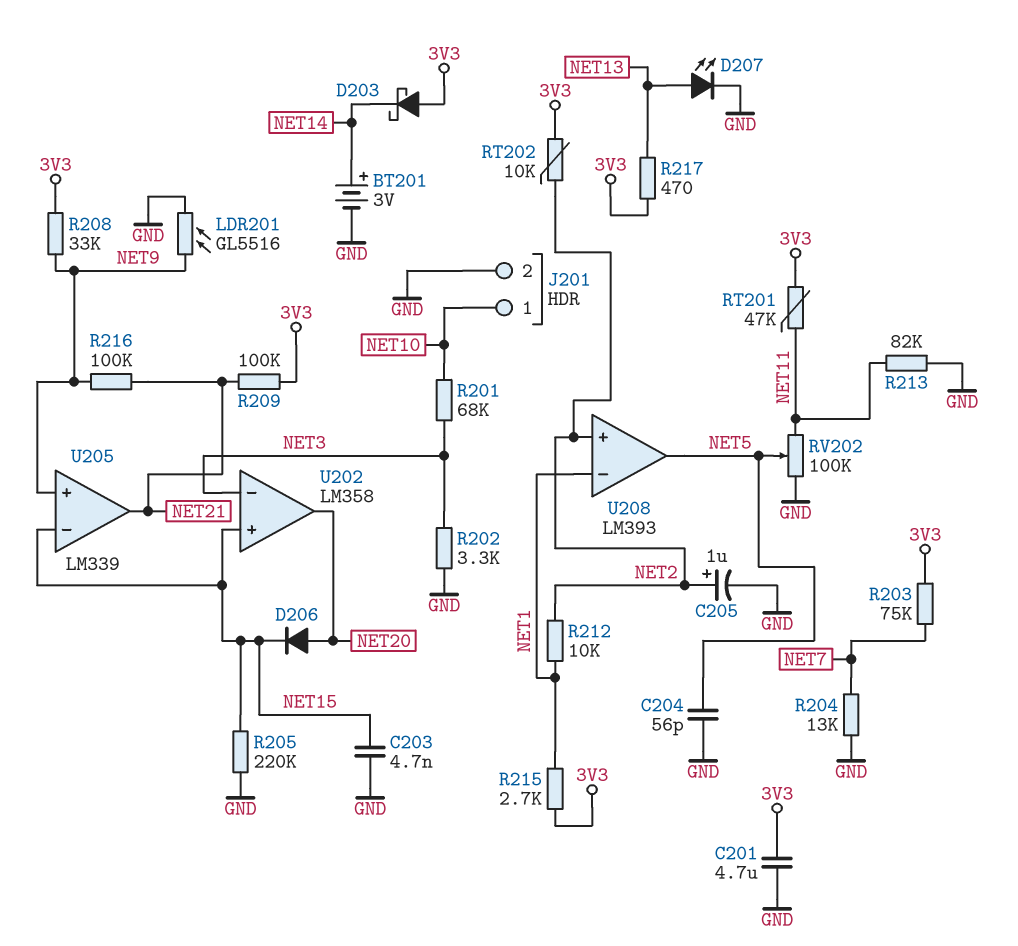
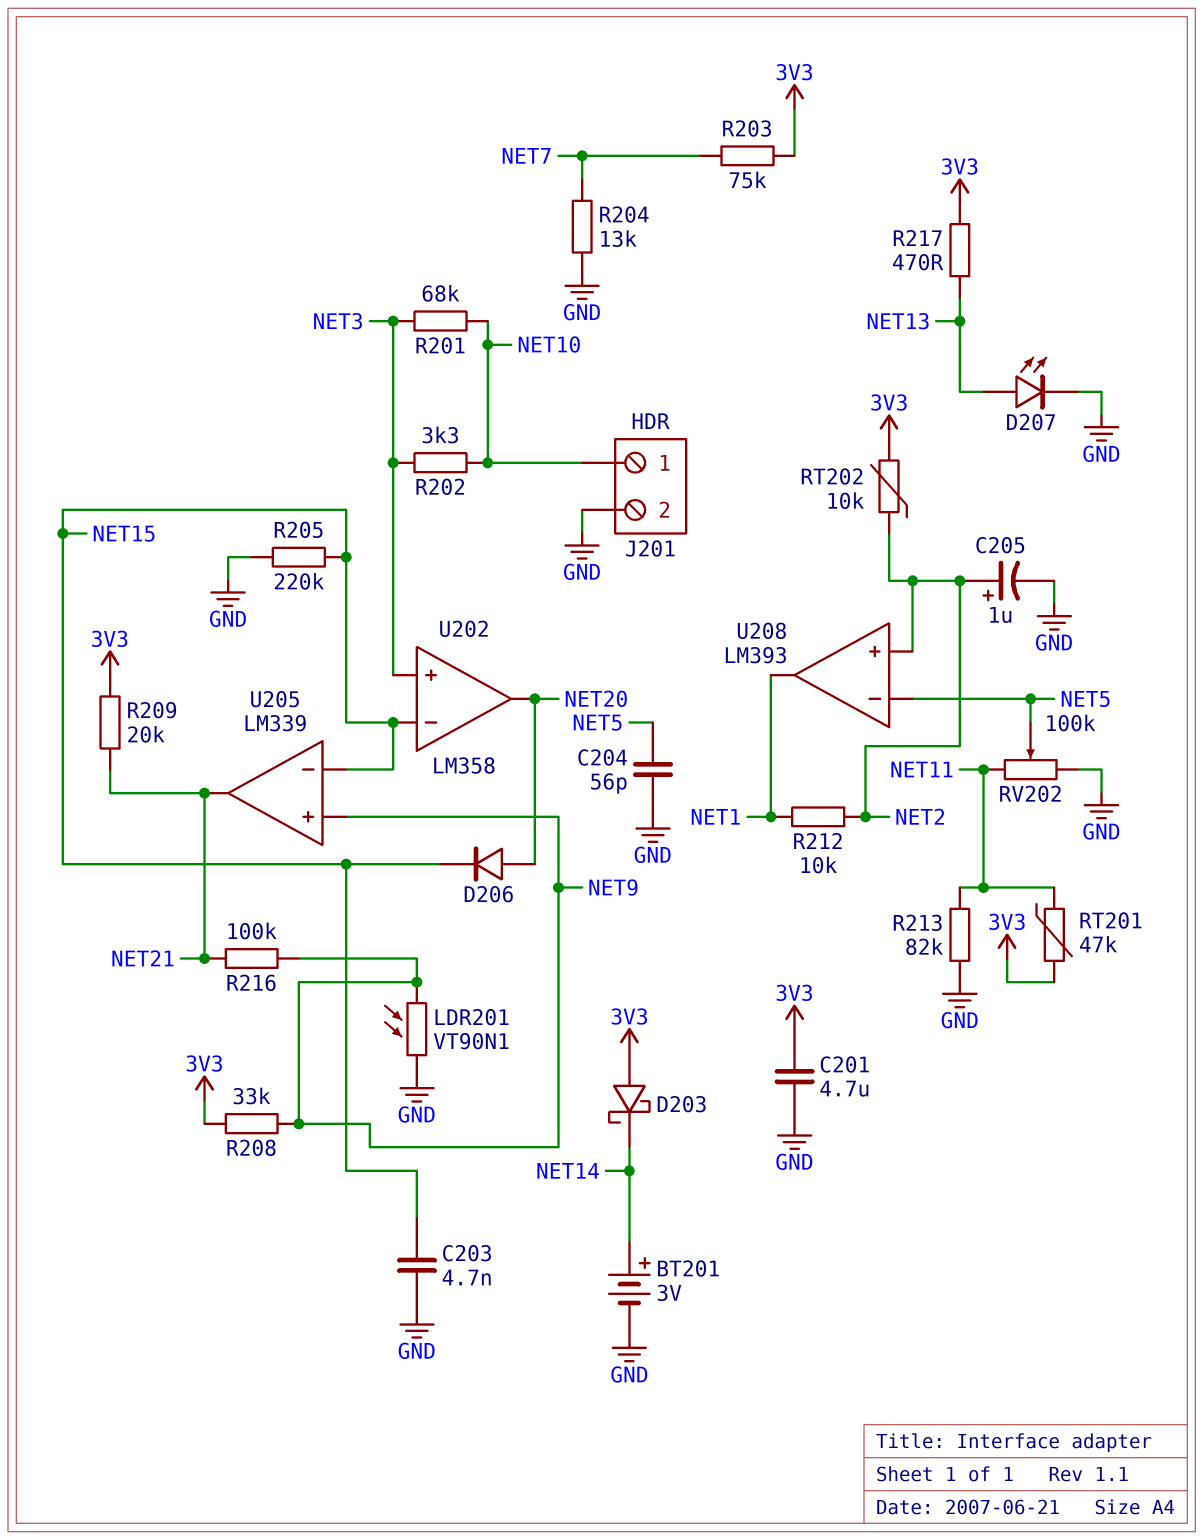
LDR201: GL5516 (GND, NET9) -> VT90N1 (GND, NET9)
R202: 3.3k (GND, NET3) -> 3.3k (NET3, NET10)
R209: 100k (3V3, NET21) -> 20k (3V3, NET21)
R215: 2.7k (3V3, NET1) -> none
U202 pin in+: NET15 -> NET3
U202 pin in-: NET3 -> NET15
U208 pin in-: NET1 -> NET5
U208 pin out: NET5 -> NET1

